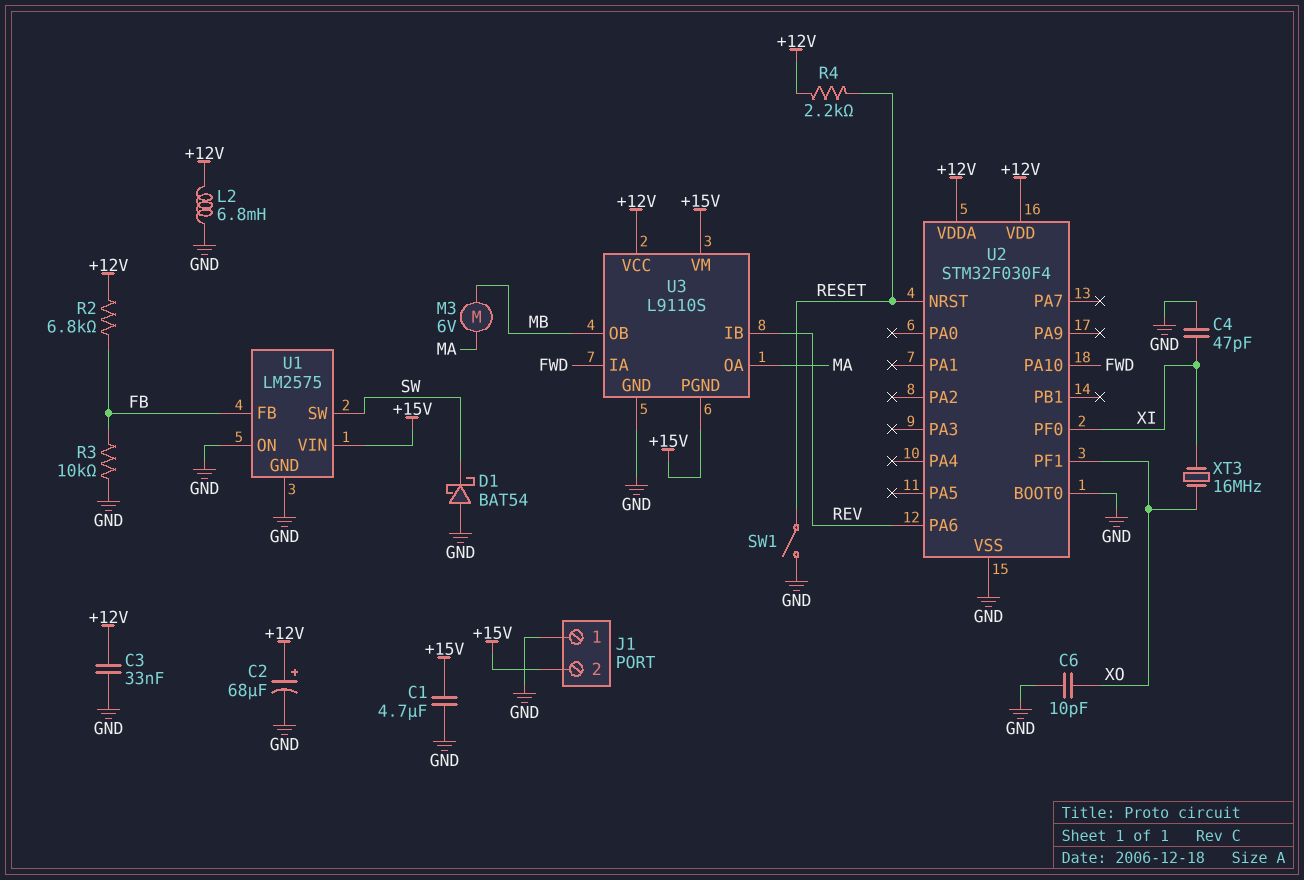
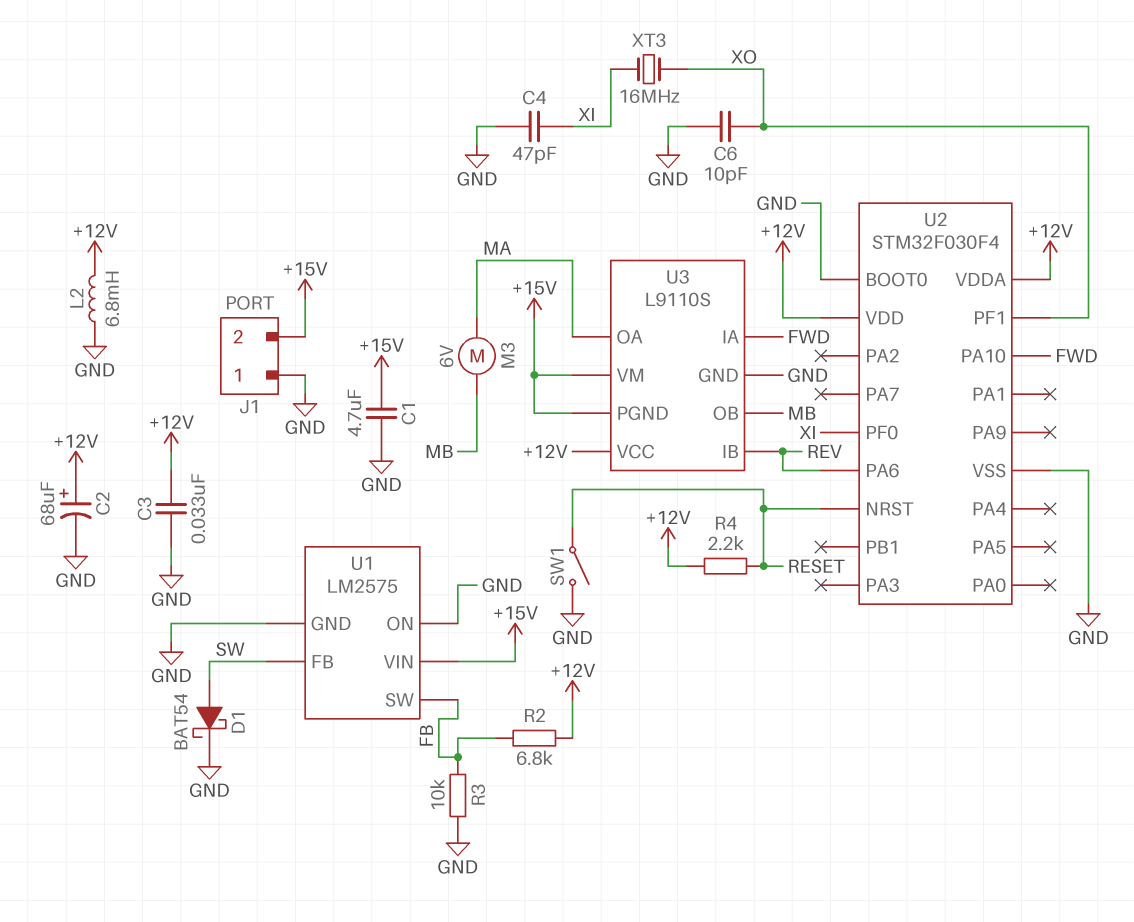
D1: schottky BAT54 (A GND, K SW) -> schottky BAT54 (A SW, K GND)
U1 pin FB: FB -> SW
U1 pin SW: SW -> FB

